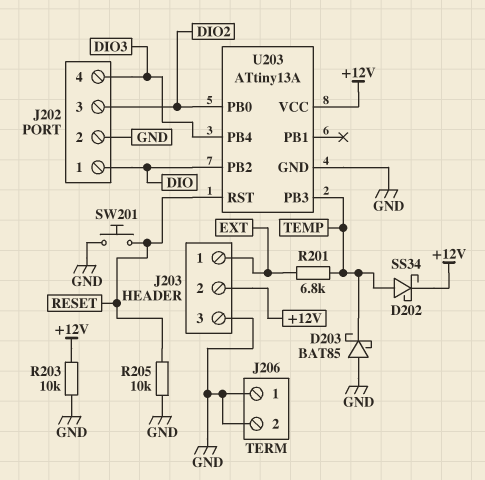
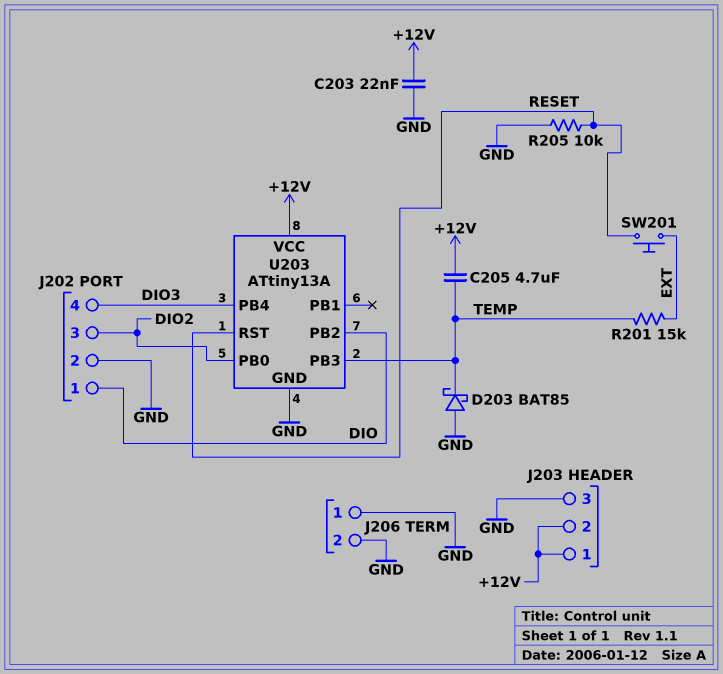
C203: none -> 22nF (+12V, GND)
C205: none -> 4.7uF (+12V, TEMP)
D202: schottky SS34 (A TEMP, K +12V) -> none
J203 pin 1: EXT -> +12V
R201: 6.8k (EXT, TEMP) -> 15k (EXT, TEMP)
R203: 10k (+12V, GND) -> none
SW201: button (GND, RESET) -> button (EXT, RESET)

